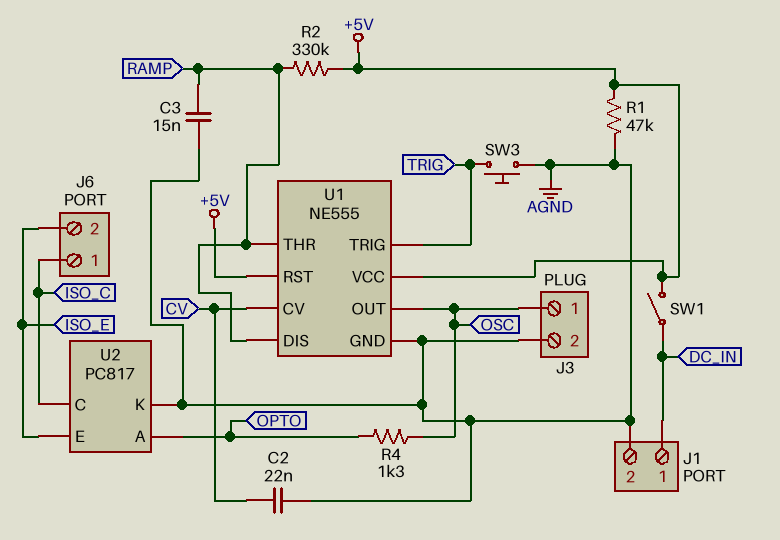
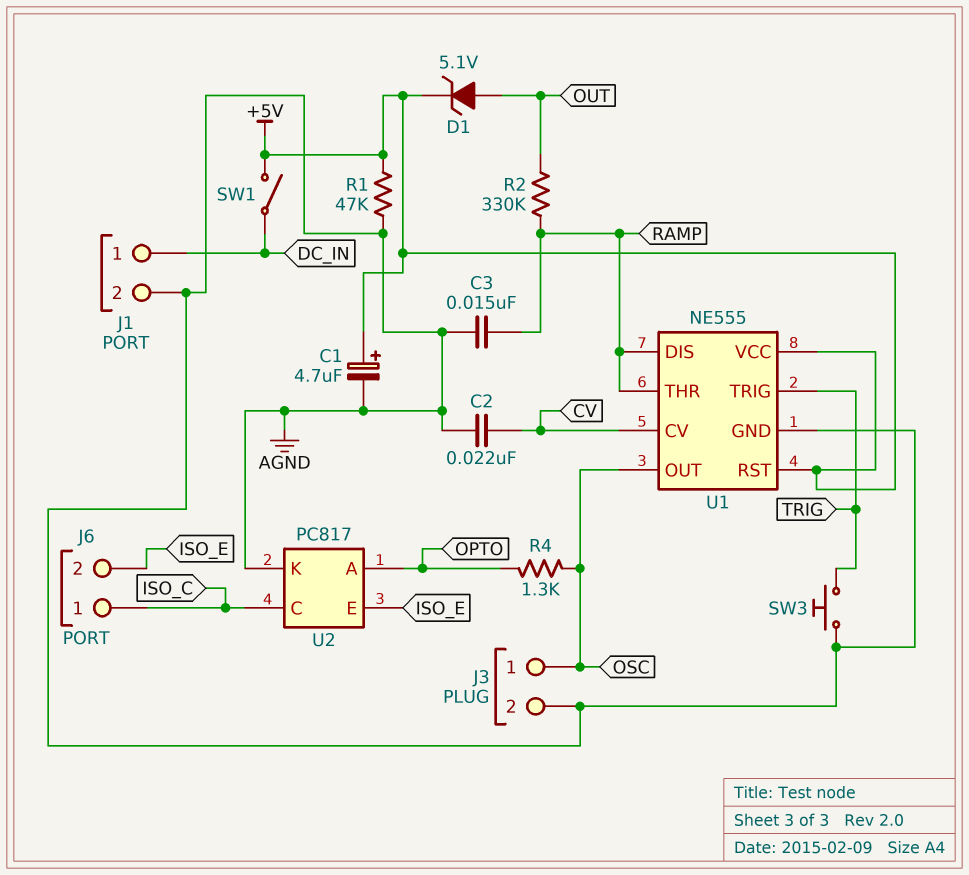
C1: none -> 4.7uF (plus +5V, minus AGND)
D1: none -> zener 5.1V (A OUT, K +5V)
R2: 330k (+5V, RAMP) -> 330k (OUT, RAMP)

